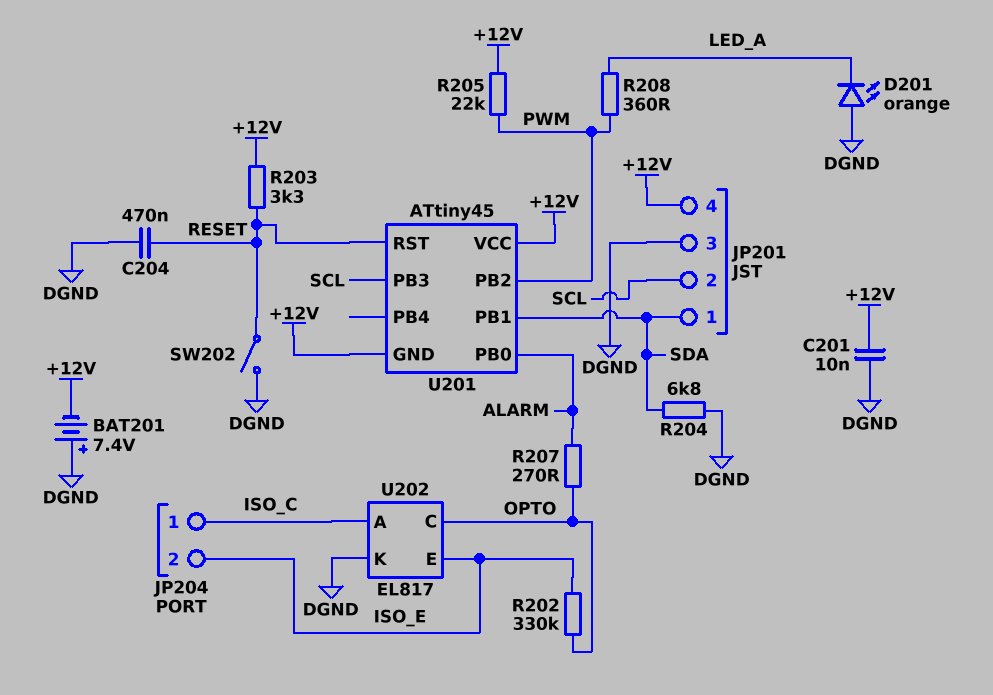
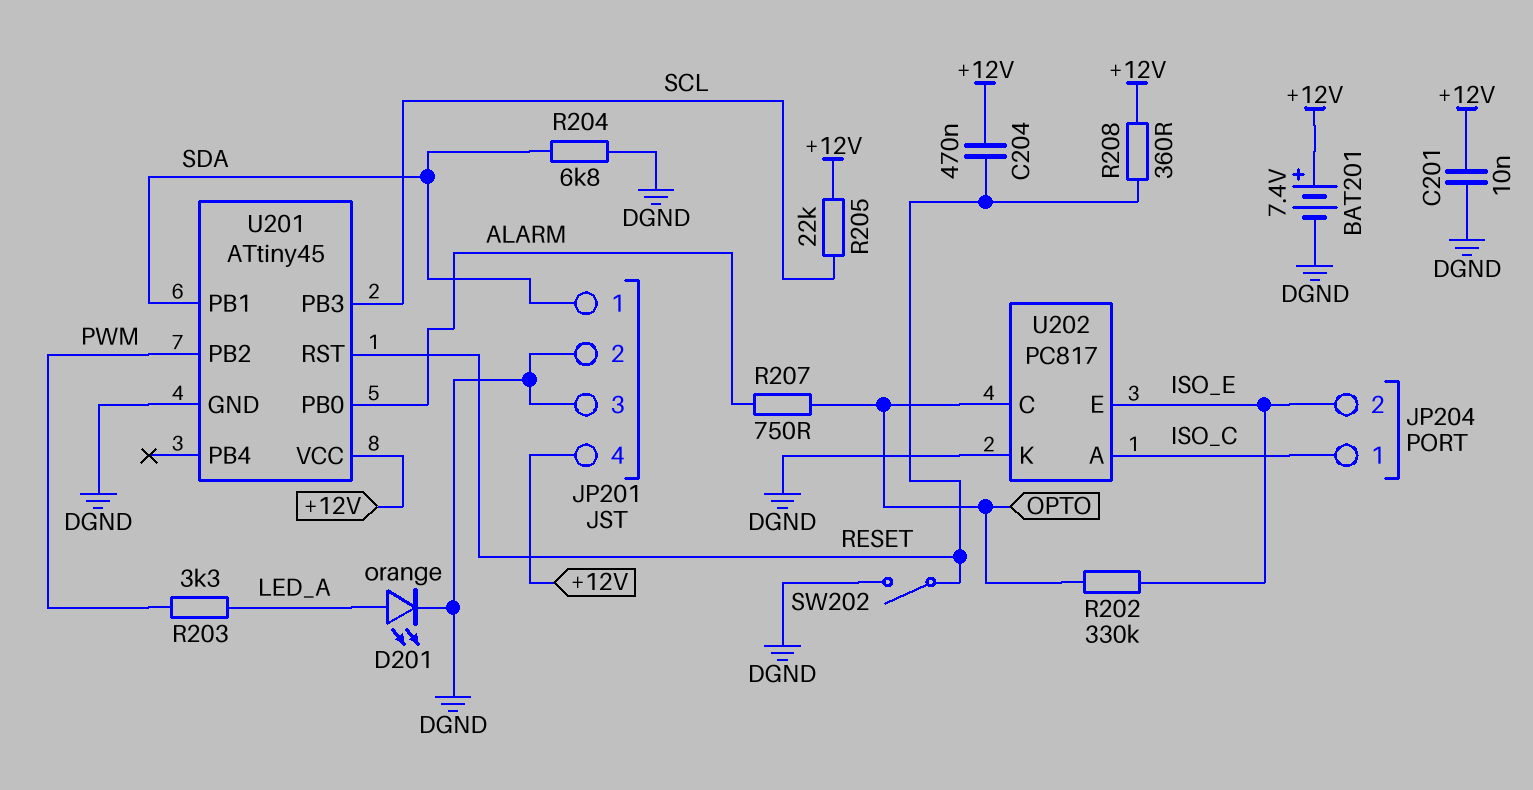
BAT201: 7.4V (plus DGND, minus +12V) -> 7.4V (plus +12V, minus DGND)
C204: 470nF (DGND, RESET) -> 470nF (+12V, RESET)
D201: LED orange (A DGND, K LED_A) -> LED orange (A LED_A, K DGND)
JP201 pin 2: SCL -> DGND
R203: 3.3k (+12V, RESET) -> 3.3k (LED_A, PWM)
R205: 22k (+12V, PWM) -> 22k (+12V, SCL)
R207: 270 (ALARM, OPTO) -> 750 (ALARM, OPTO)
R208: 360 (LED_A, PWM) -> 360 (+12V, RESET)
U201 pin GND: +12V -> DGND
U202: EL817 -> PC817

